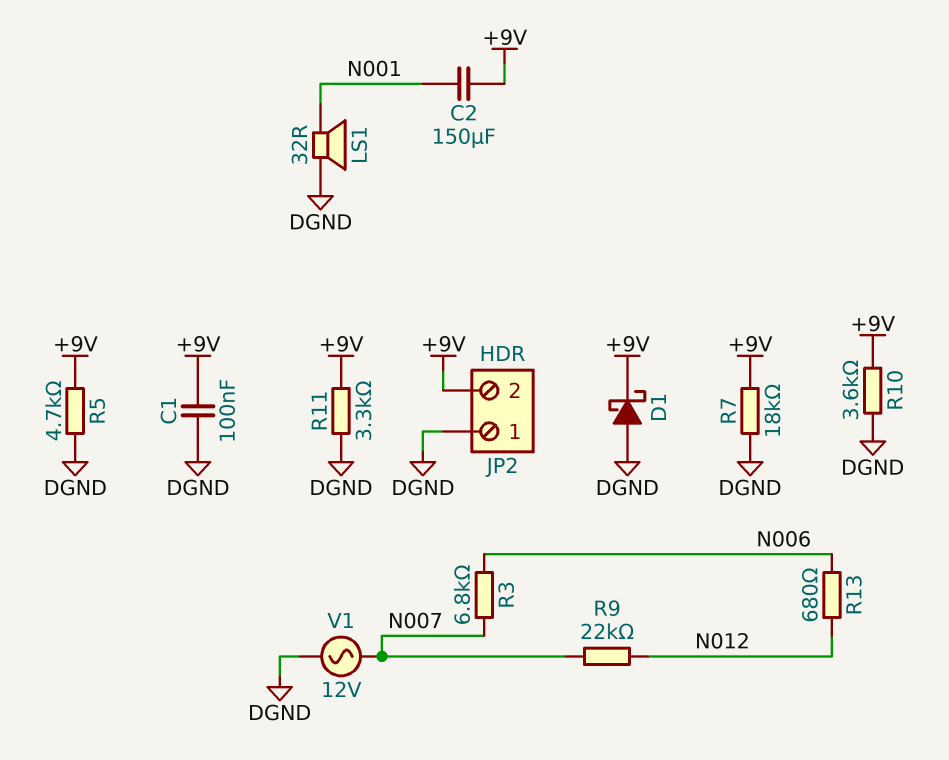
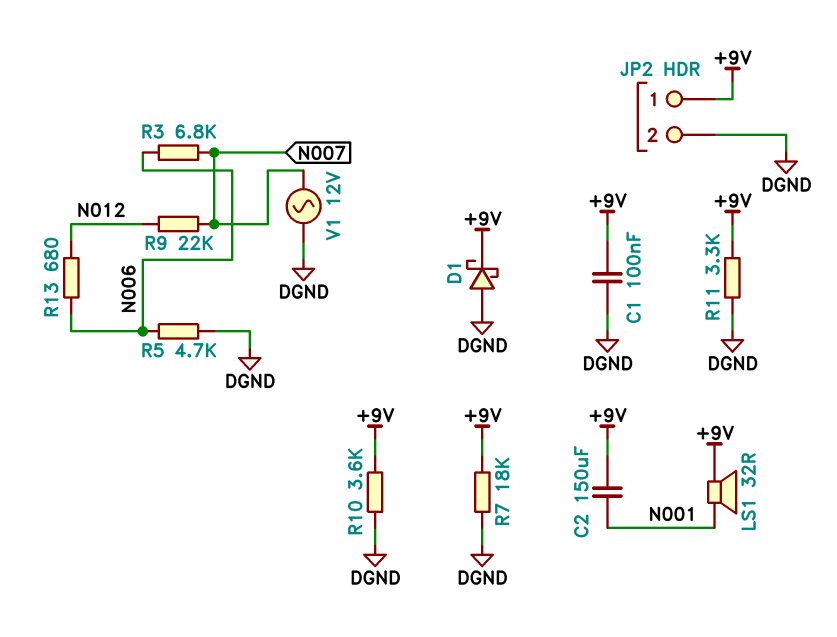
JP2 pin 1: DGND -> +9V
JP2 pin 2: +9V -> DGND
LS1: speaker 32R (DGND, N001) -> speaker 32R (+9V, N001)
R5: 4.7k (+9V, DGND) -> 4.7k (DGND, N006)

